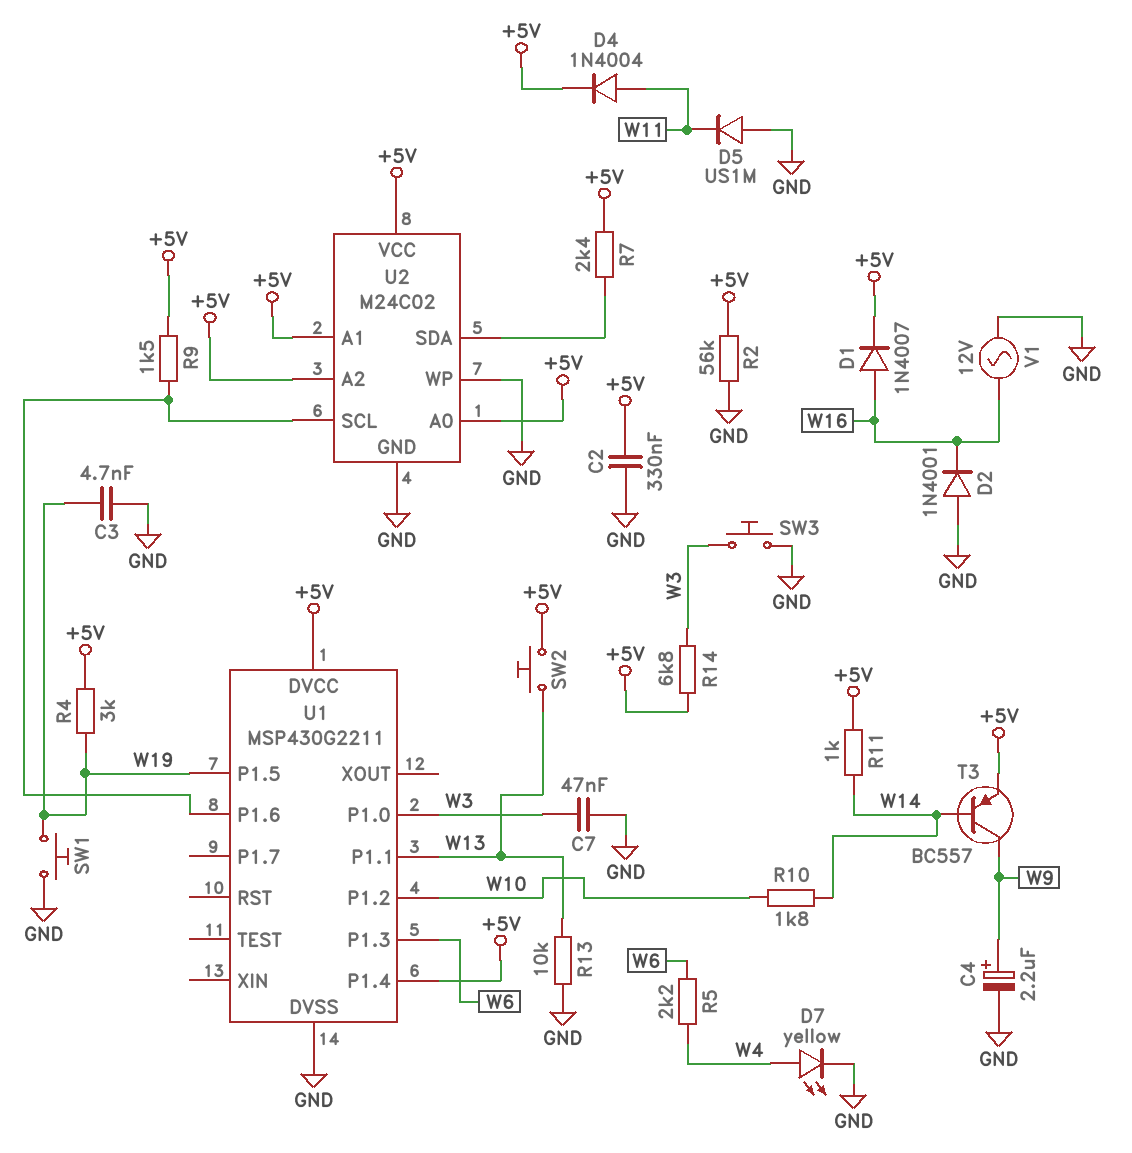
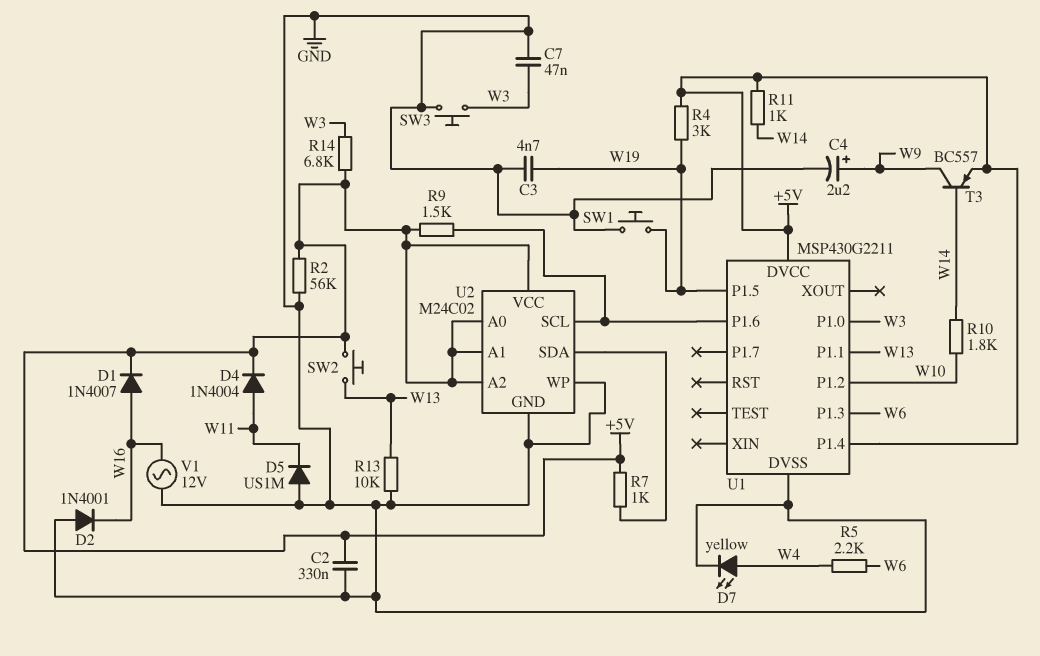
R7: 2.4k (+5V, U2/SDA) -> 1k (+5V, U2/SDA)

